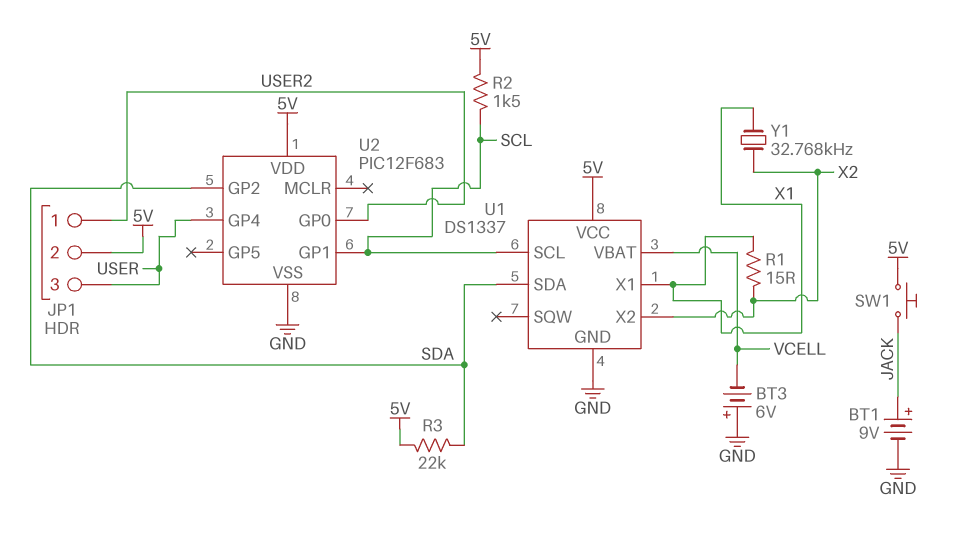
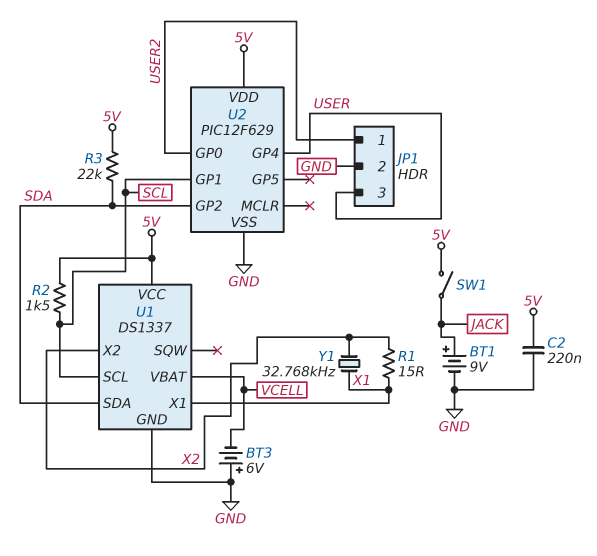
C2: none -> 220nF (5V, GND)
JP1 pin 2: 5V -> GND
SW1: button (5V, JACK) -> switch (5V, JACK)
U2: PIC12F683 -> PIC12F629

